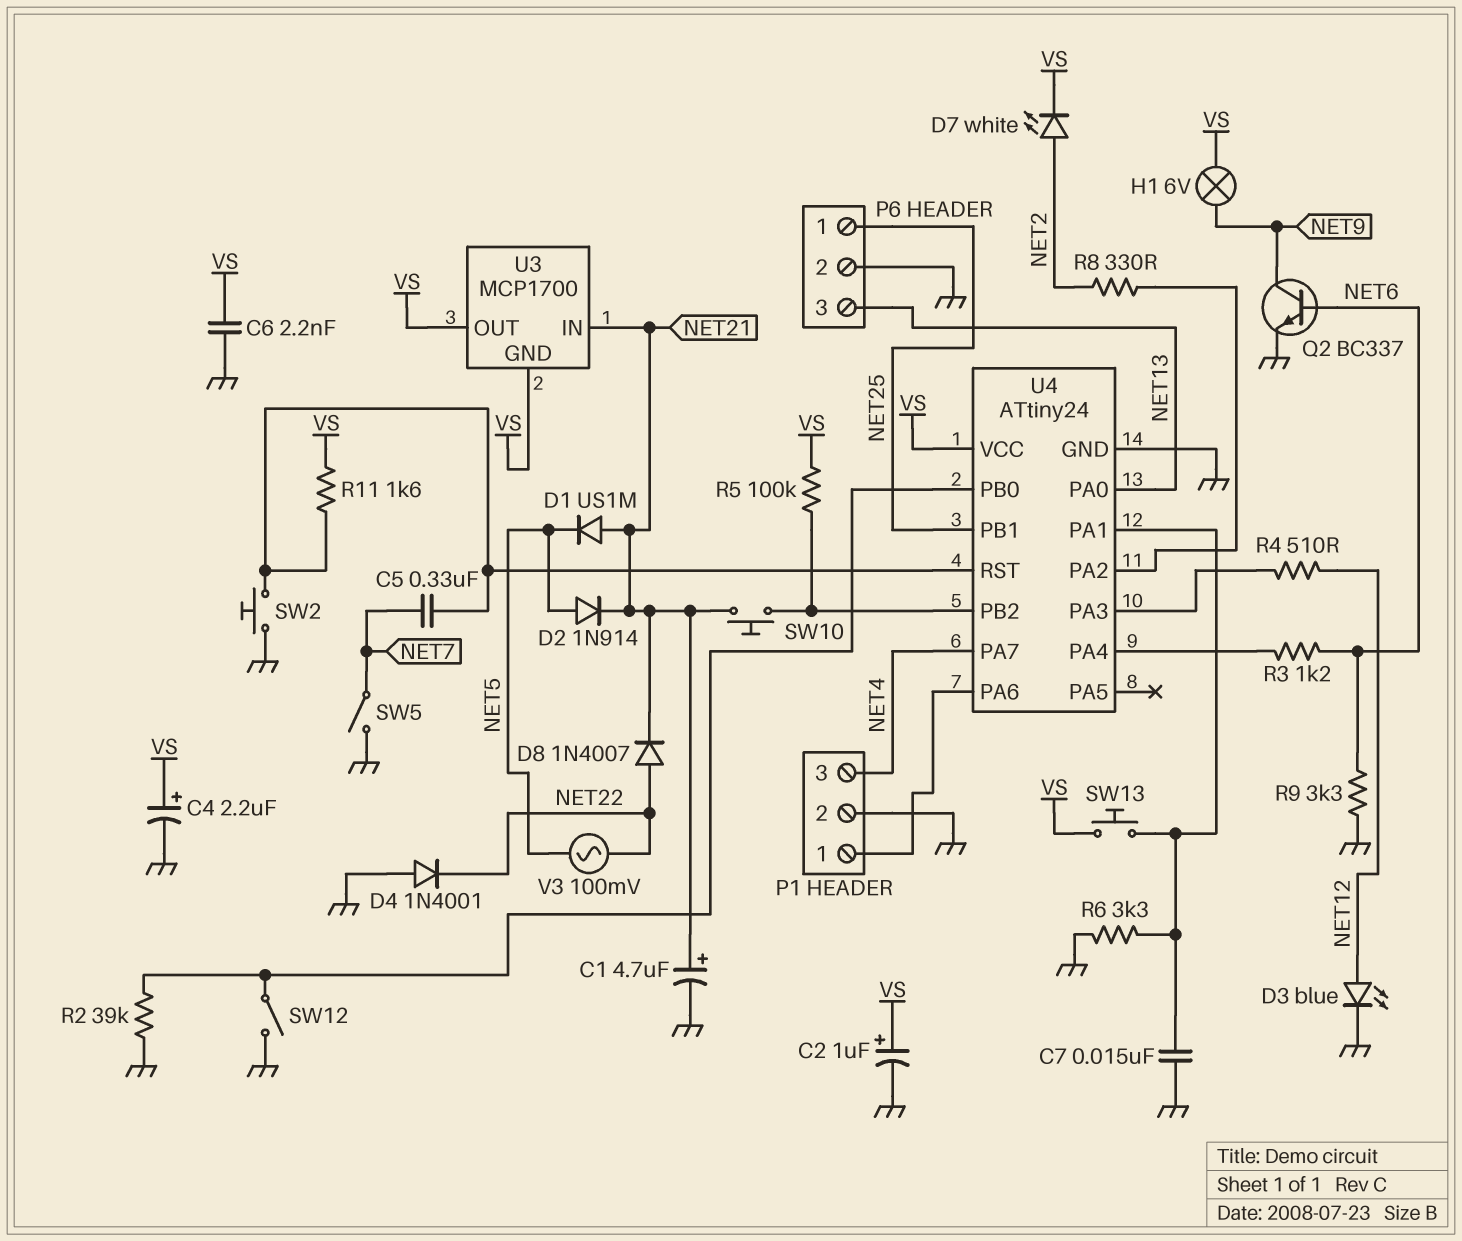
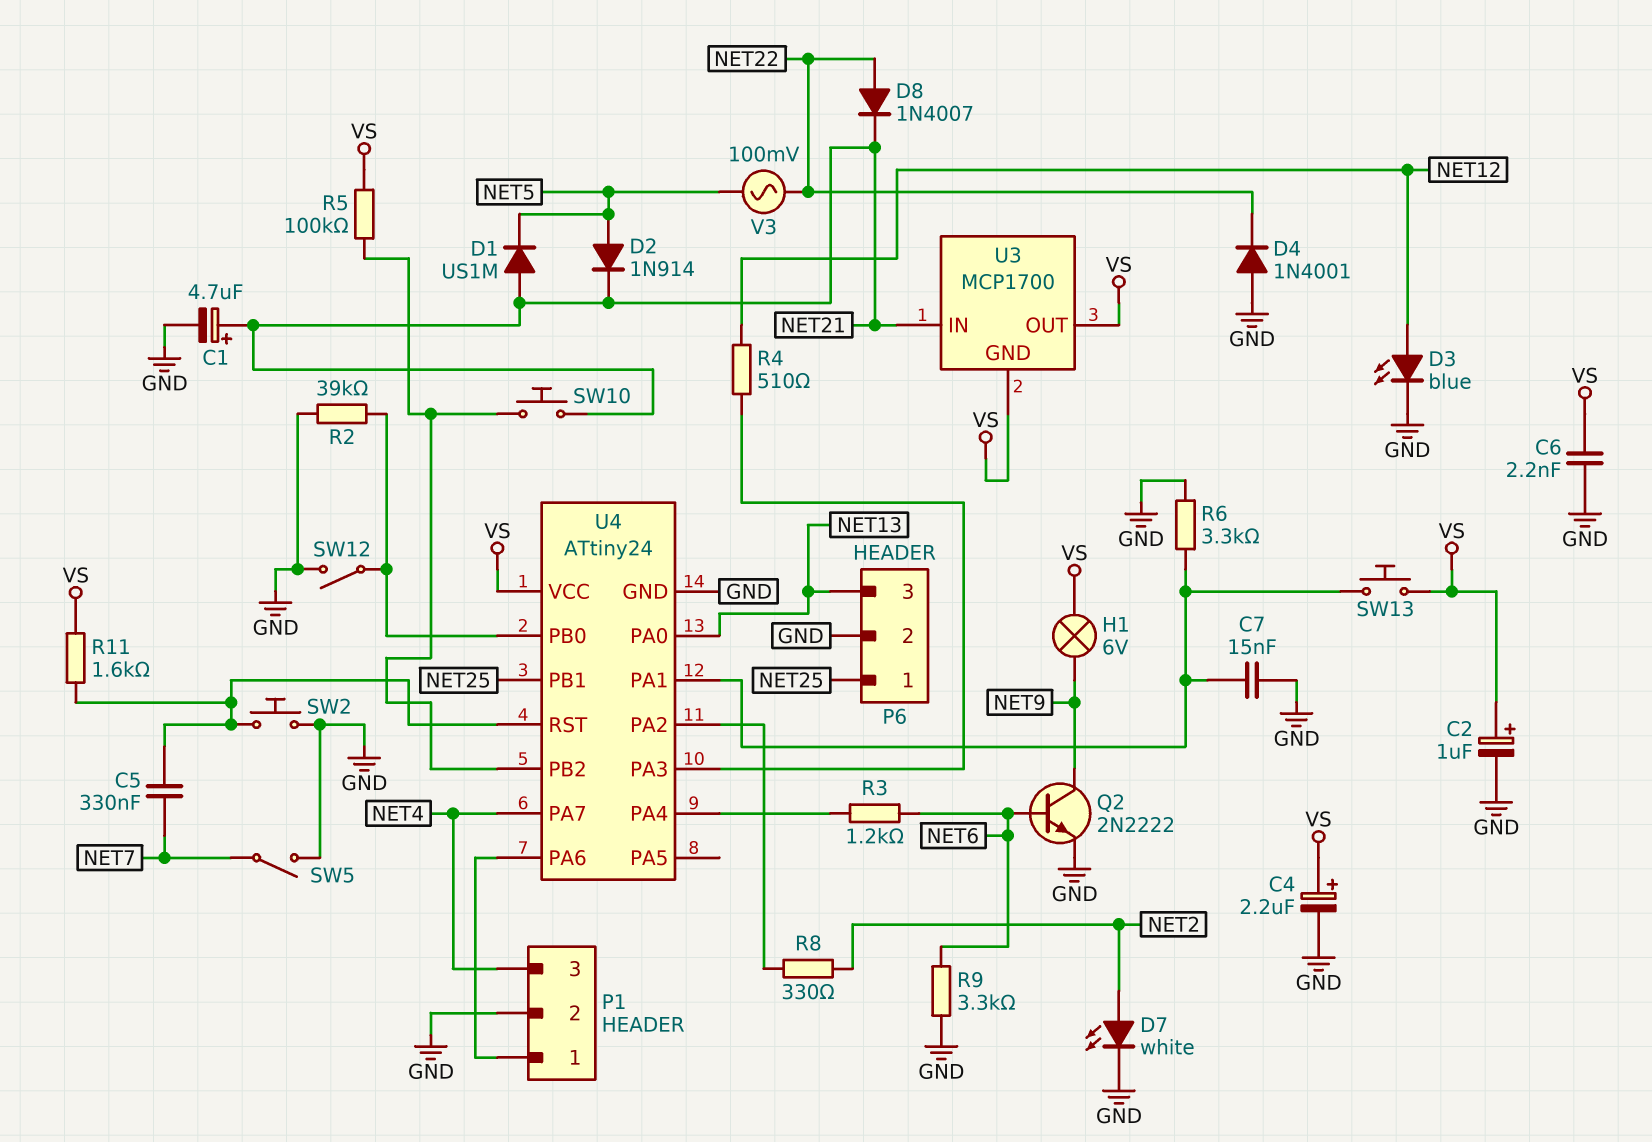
D7: LED white (A NET2, K VS) -> LED white (A NET2, K GND)
Q2: NPN BC337 (B NET6, C NET9, E GND) -> NPN 2N2222 (B NET6, C NET9, E GND)

